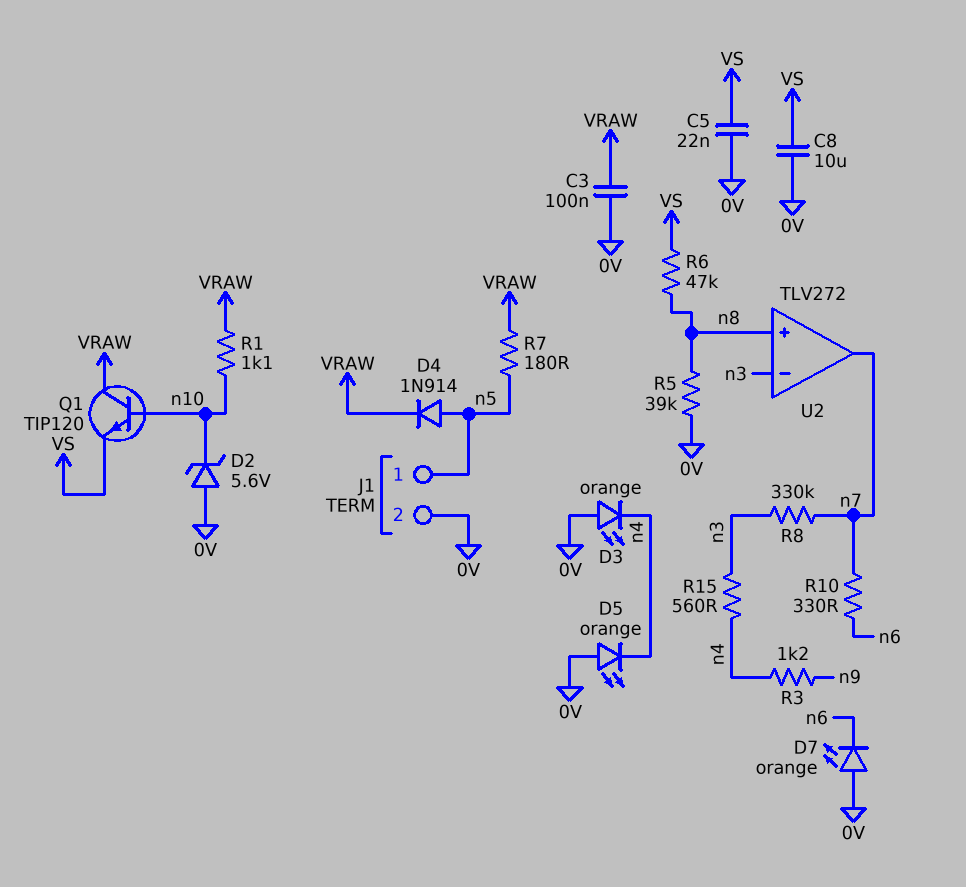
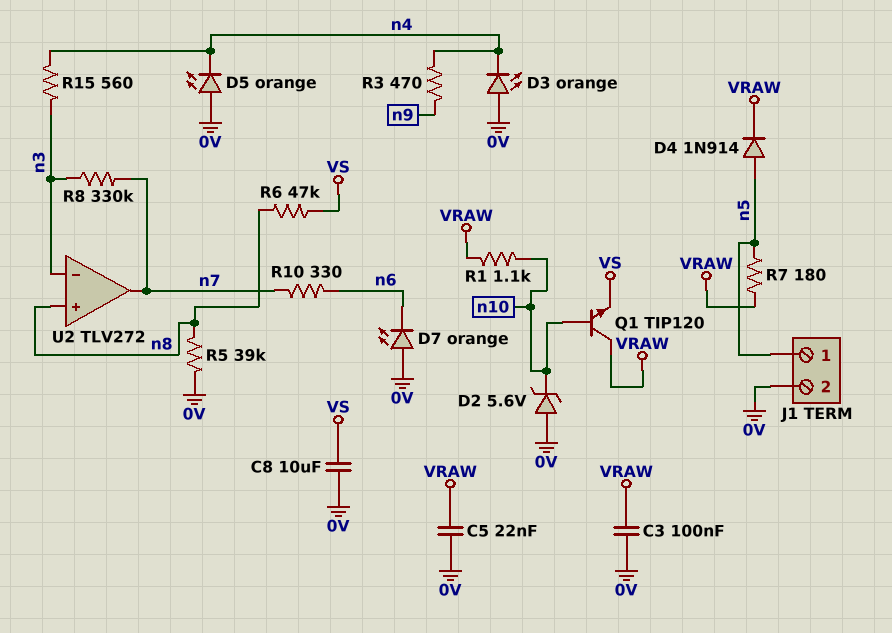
C5: 22nF (0V, VS) -> 22nF (0V, VRAW)
R3: 1.2k (n4, n9) -> 470 (n4, n9)

